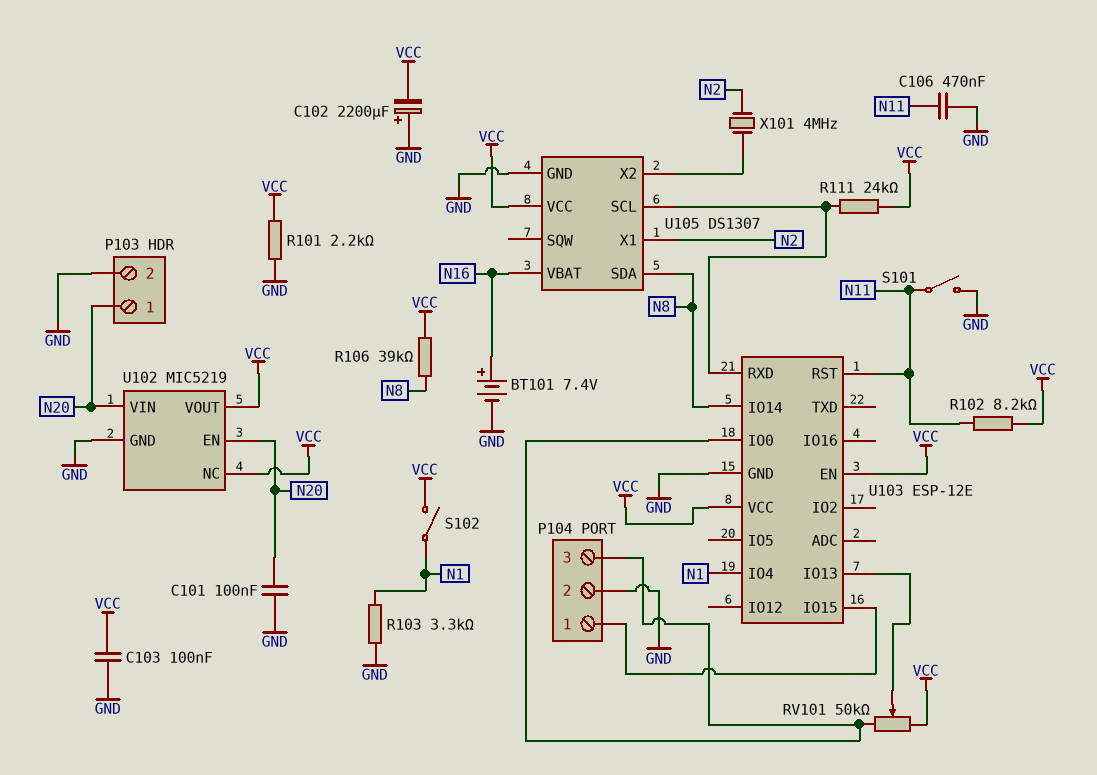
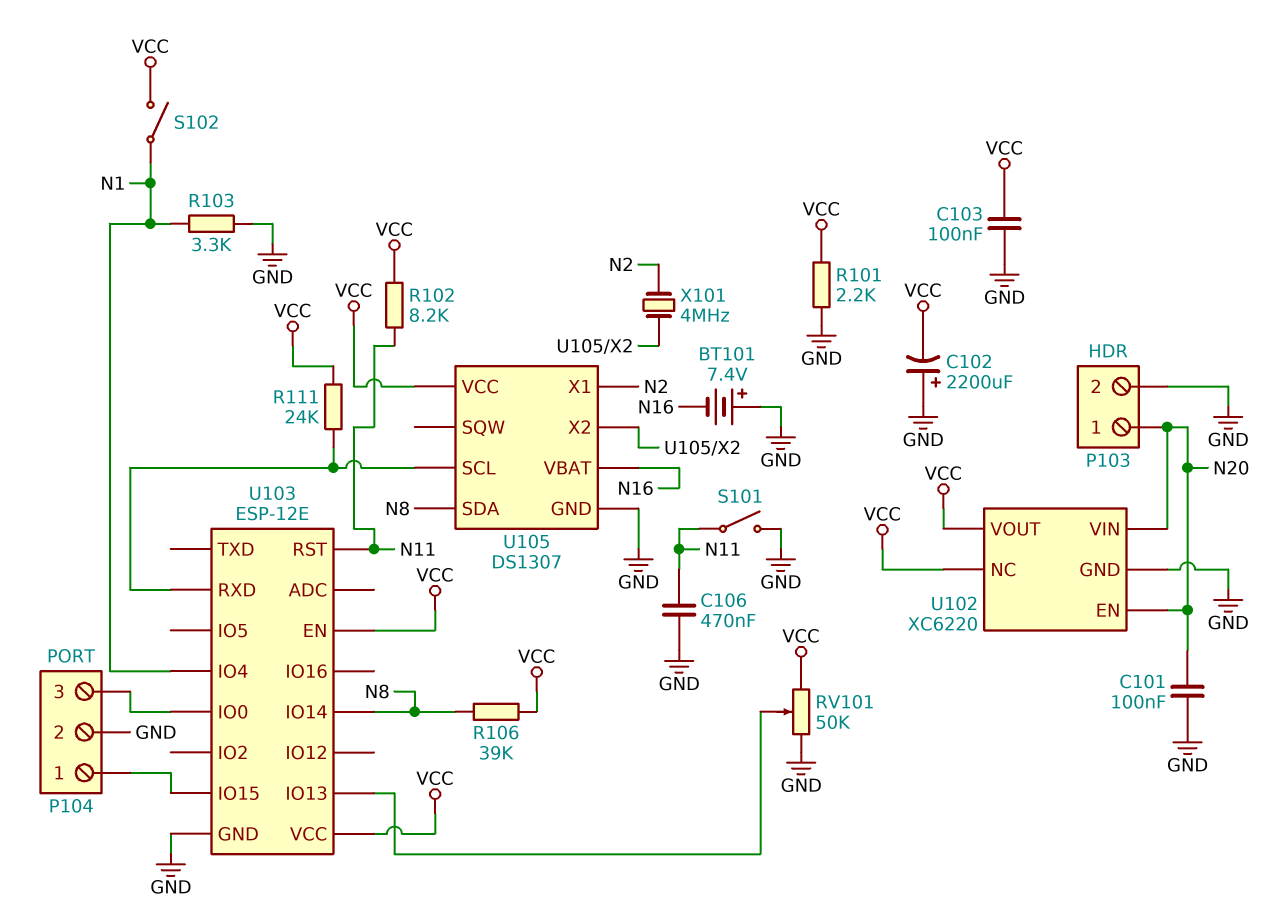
BT101: 7.4V (plus N16, minus GND) -> 7.4V (plus GND, minus N16)
RV101: 50k (P104/3, VCC, wiper U103/IO13) -> 50k (GND, VCC, wiper U103/IO13)
U102: MIC5219 -> XC6220

